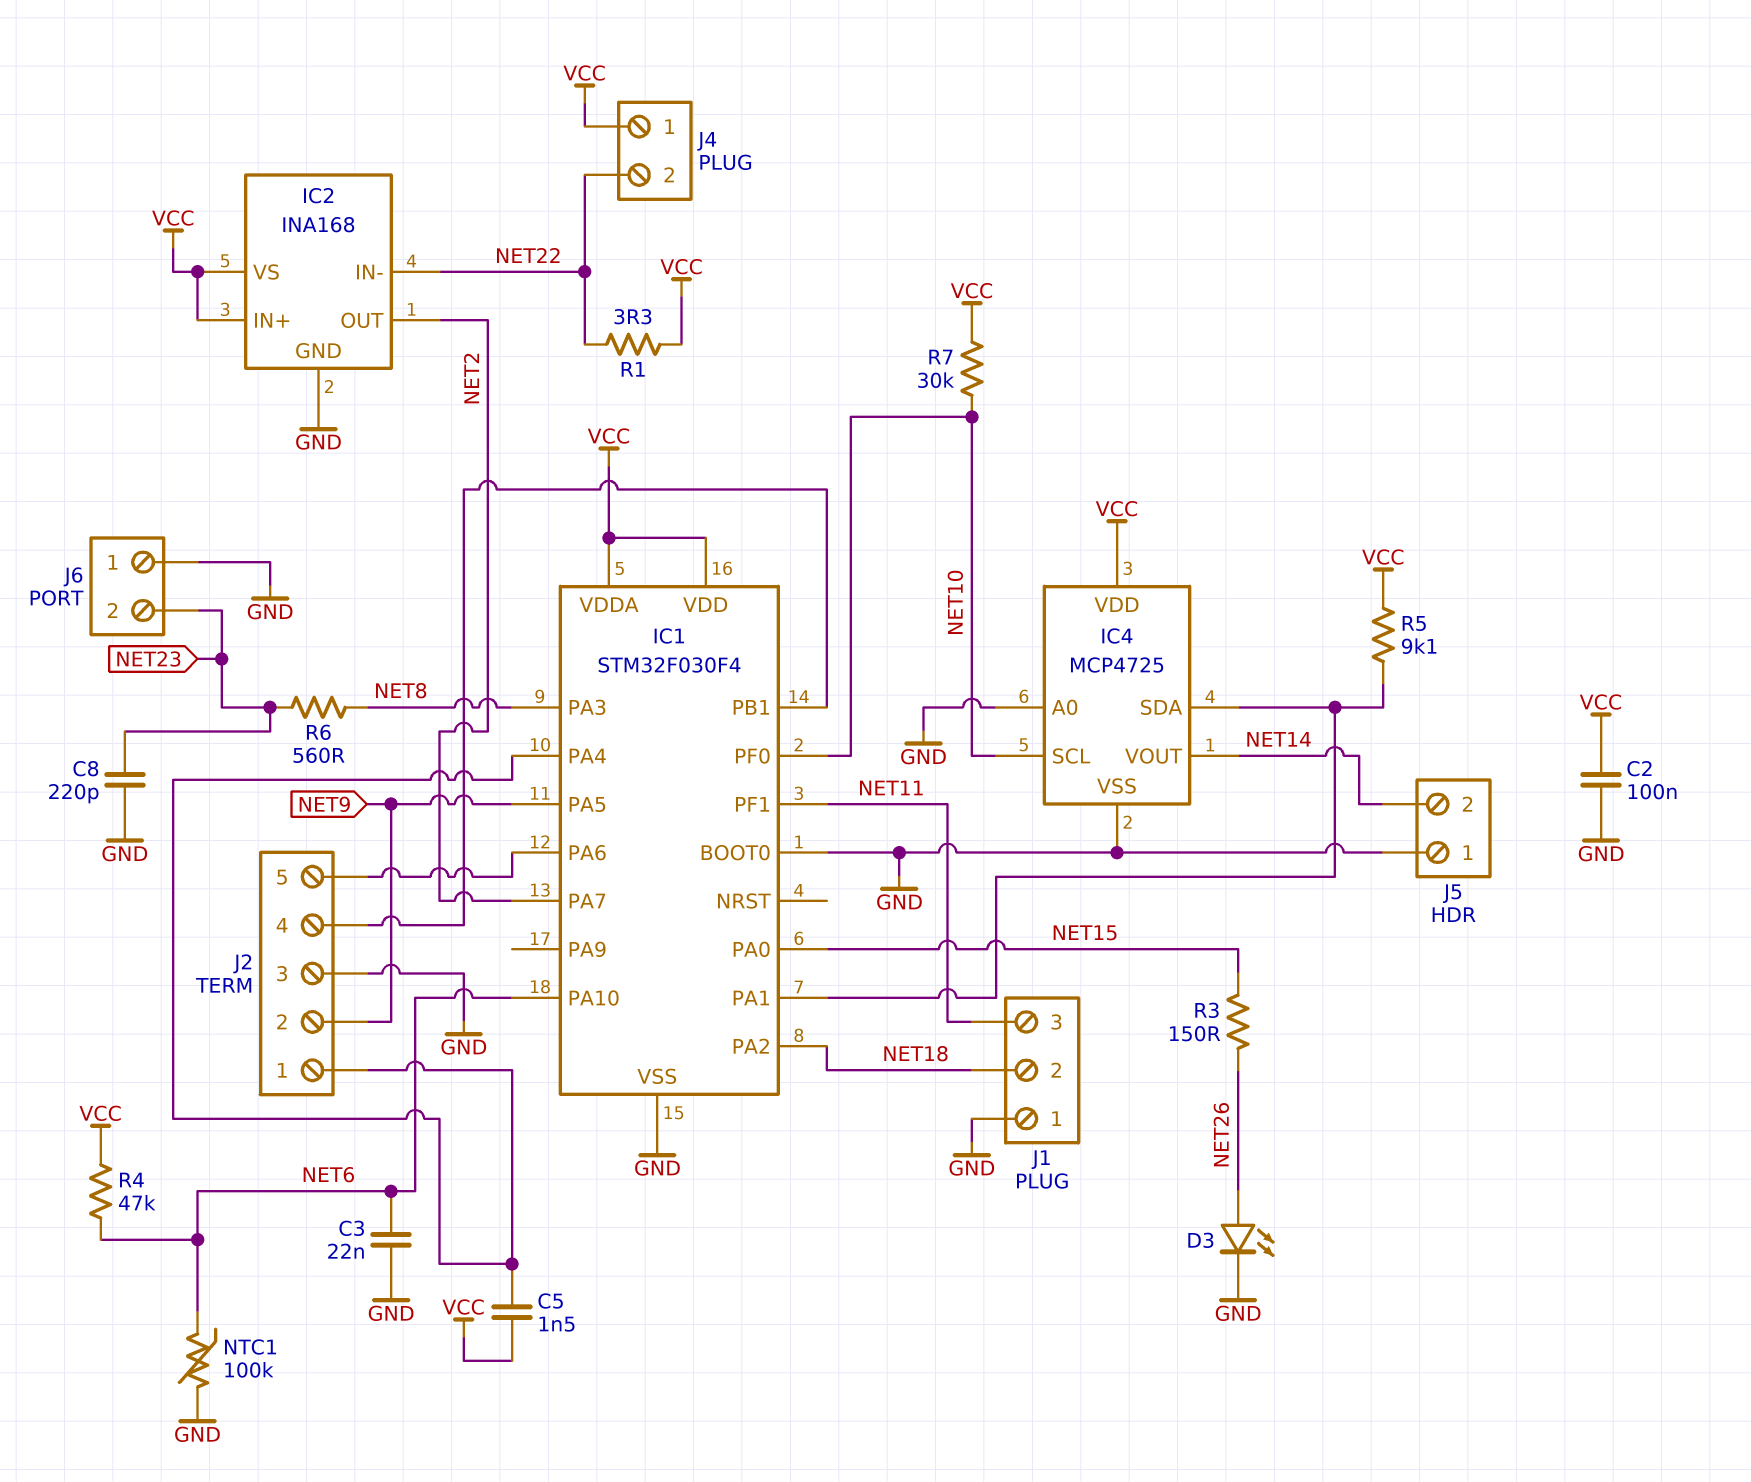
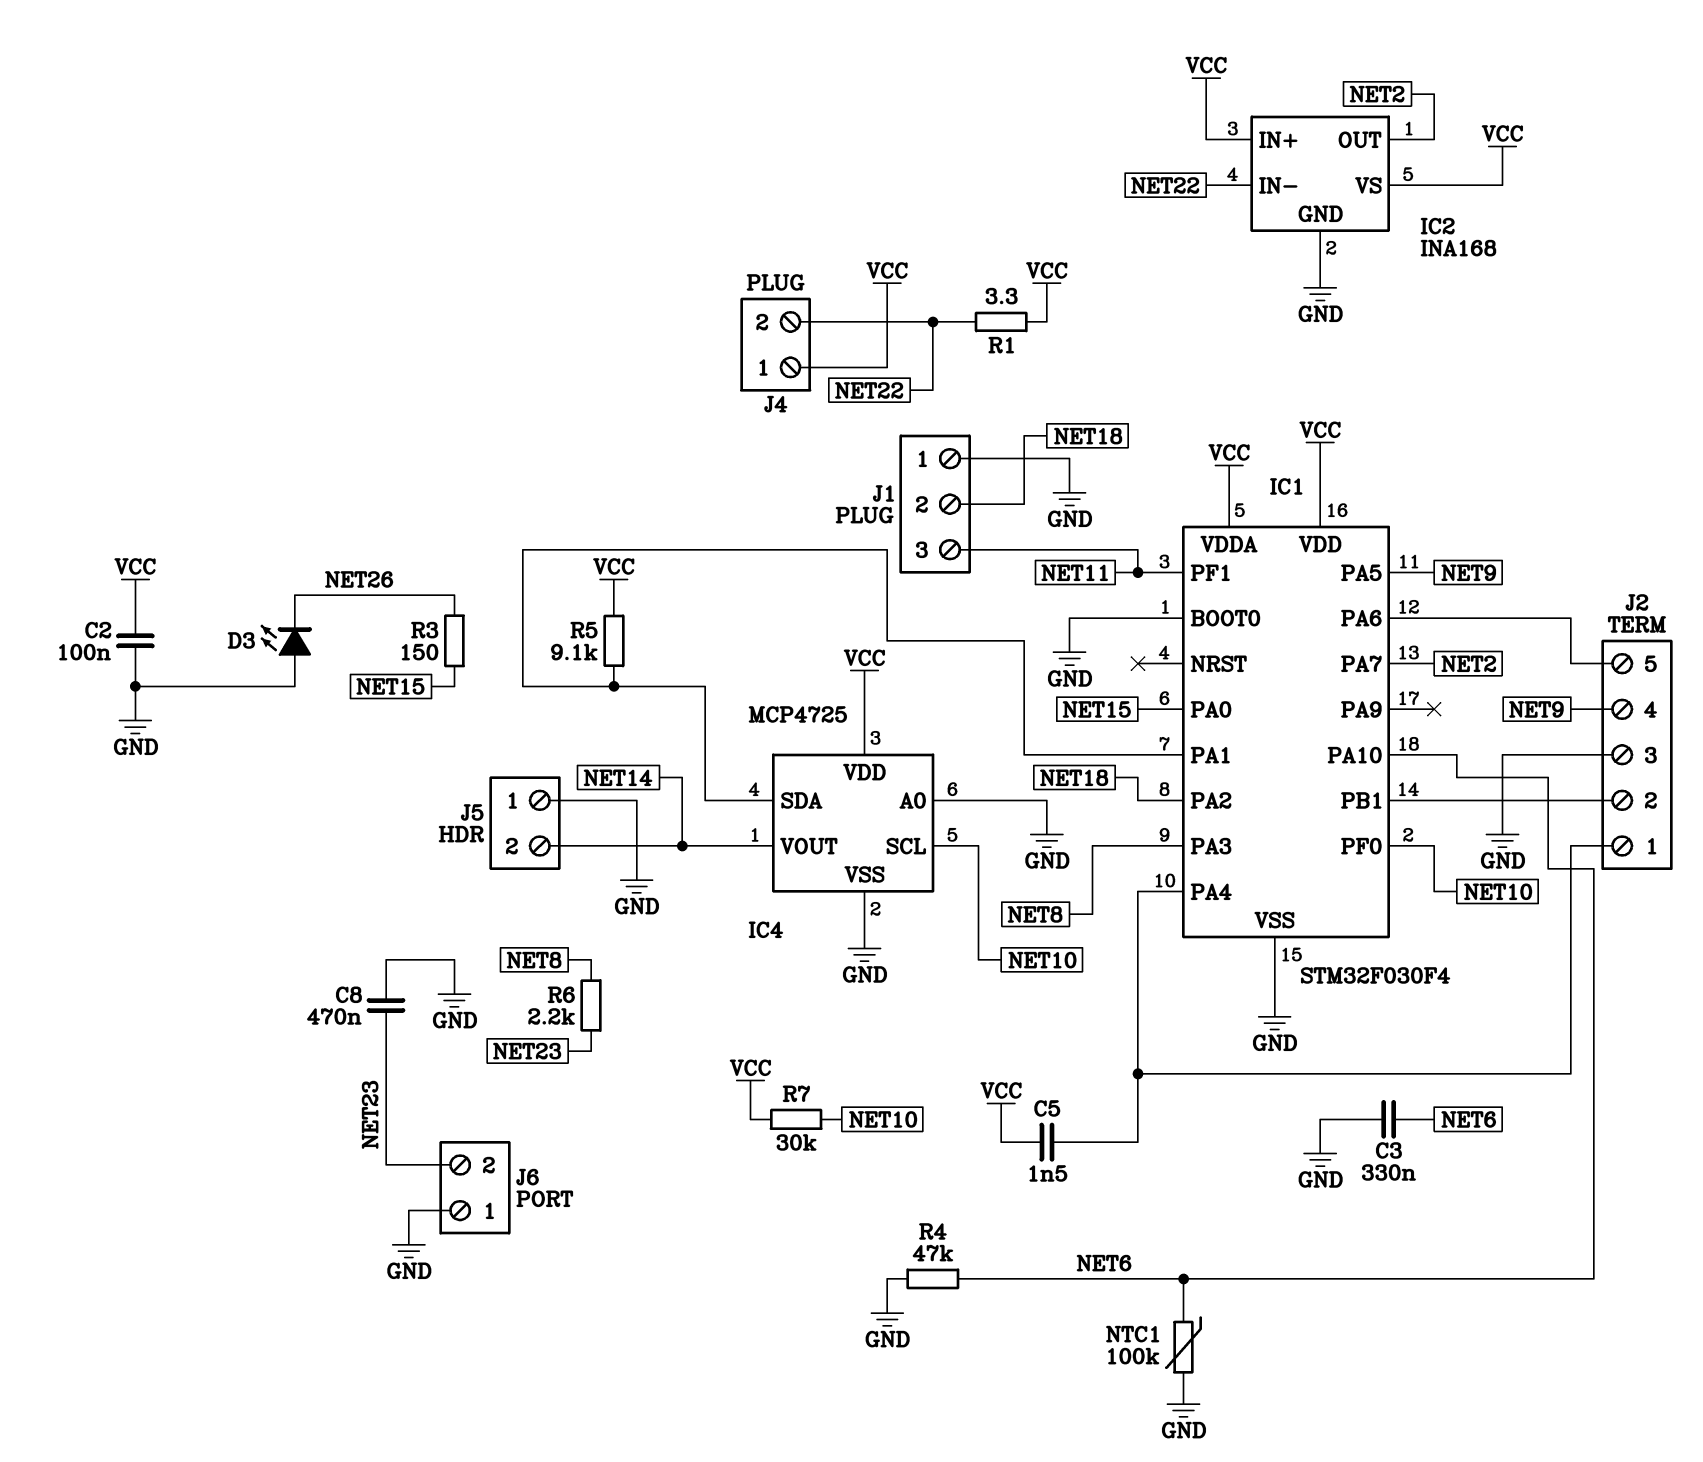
C3: 22nF (GND, NET6) -> 330nF (GND, NET6)
C8: 220pF (GND, NET23) -> 470nF (GND, NET23)
D3: LED (A NET26, K GND) -> LED (A GND, K NET26)
J2 pin 2: NET9 -> IC1/PB1
J2 pin 4: IC1/PB1 -> NET9
R4: 47k (NET6, VCC) -> 47k (GND, NET6)
R6: 560 (NET8, NET23) -> 2.2k (NET8, NET23)

